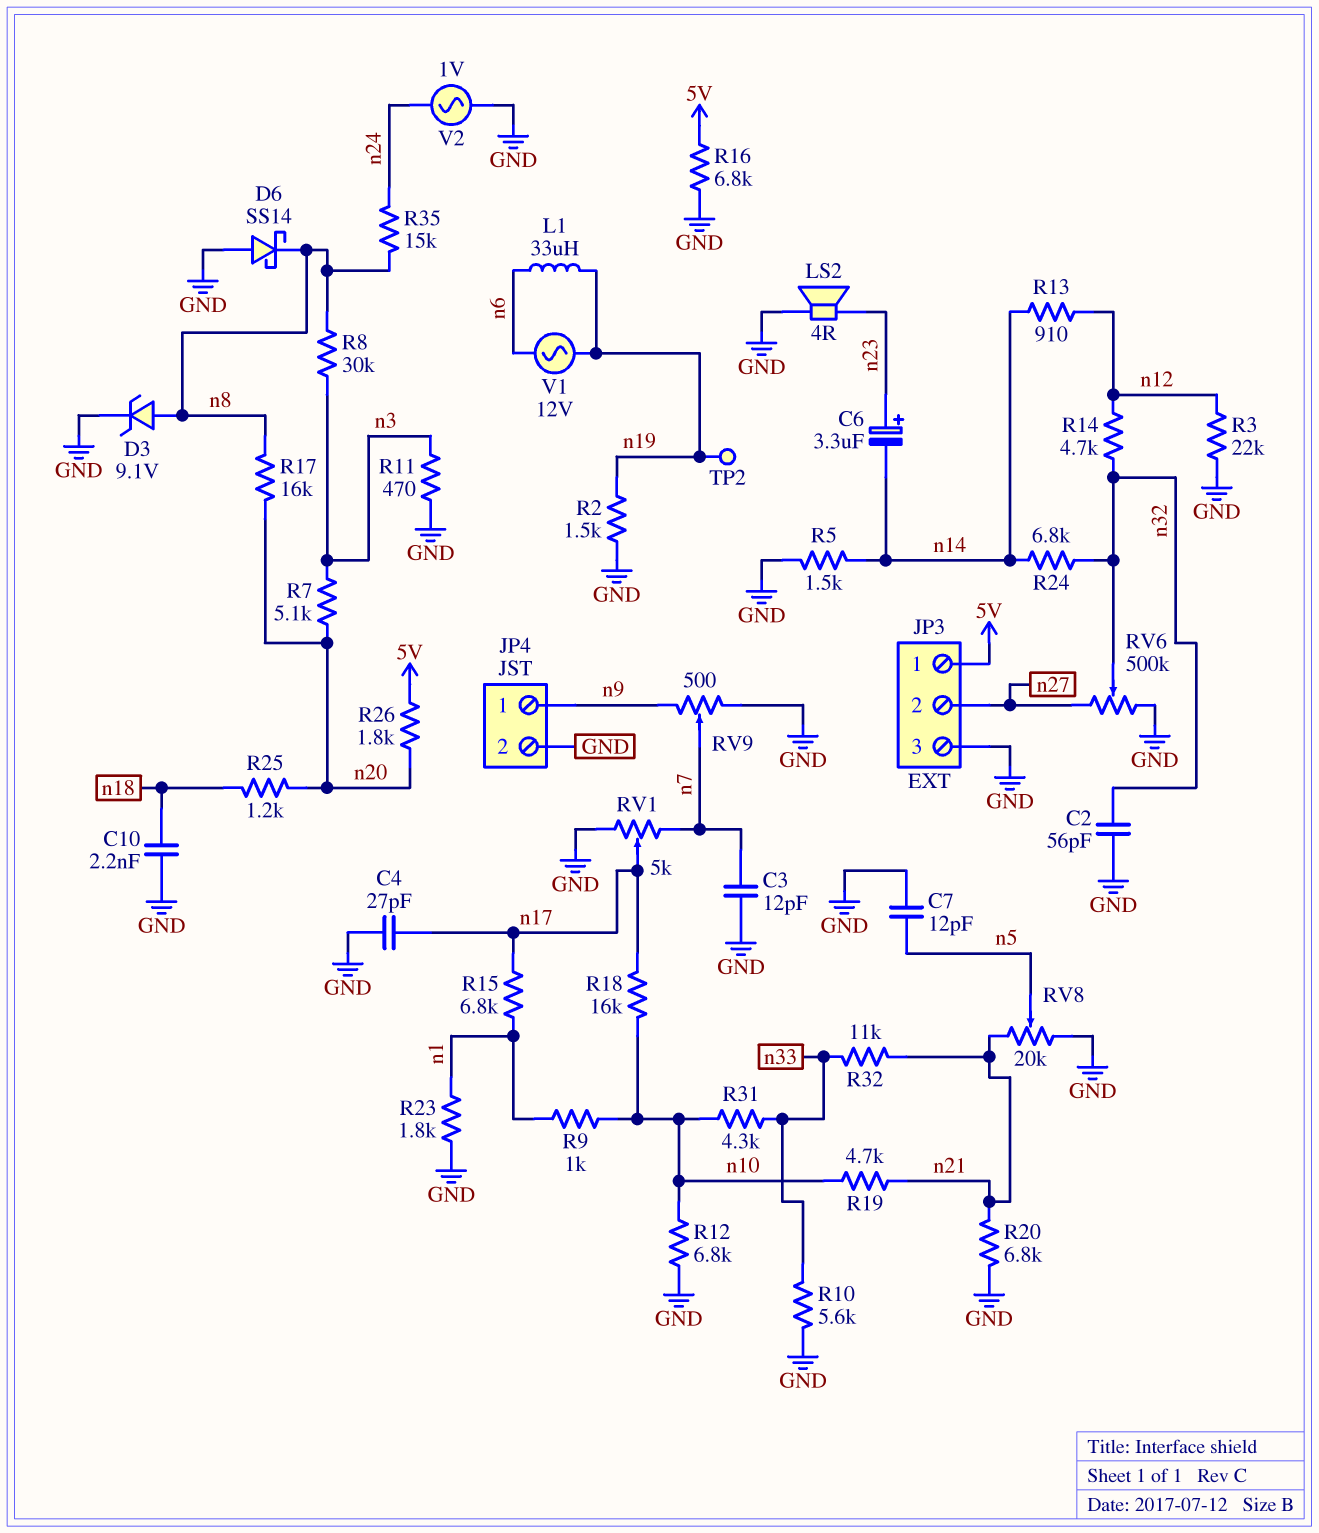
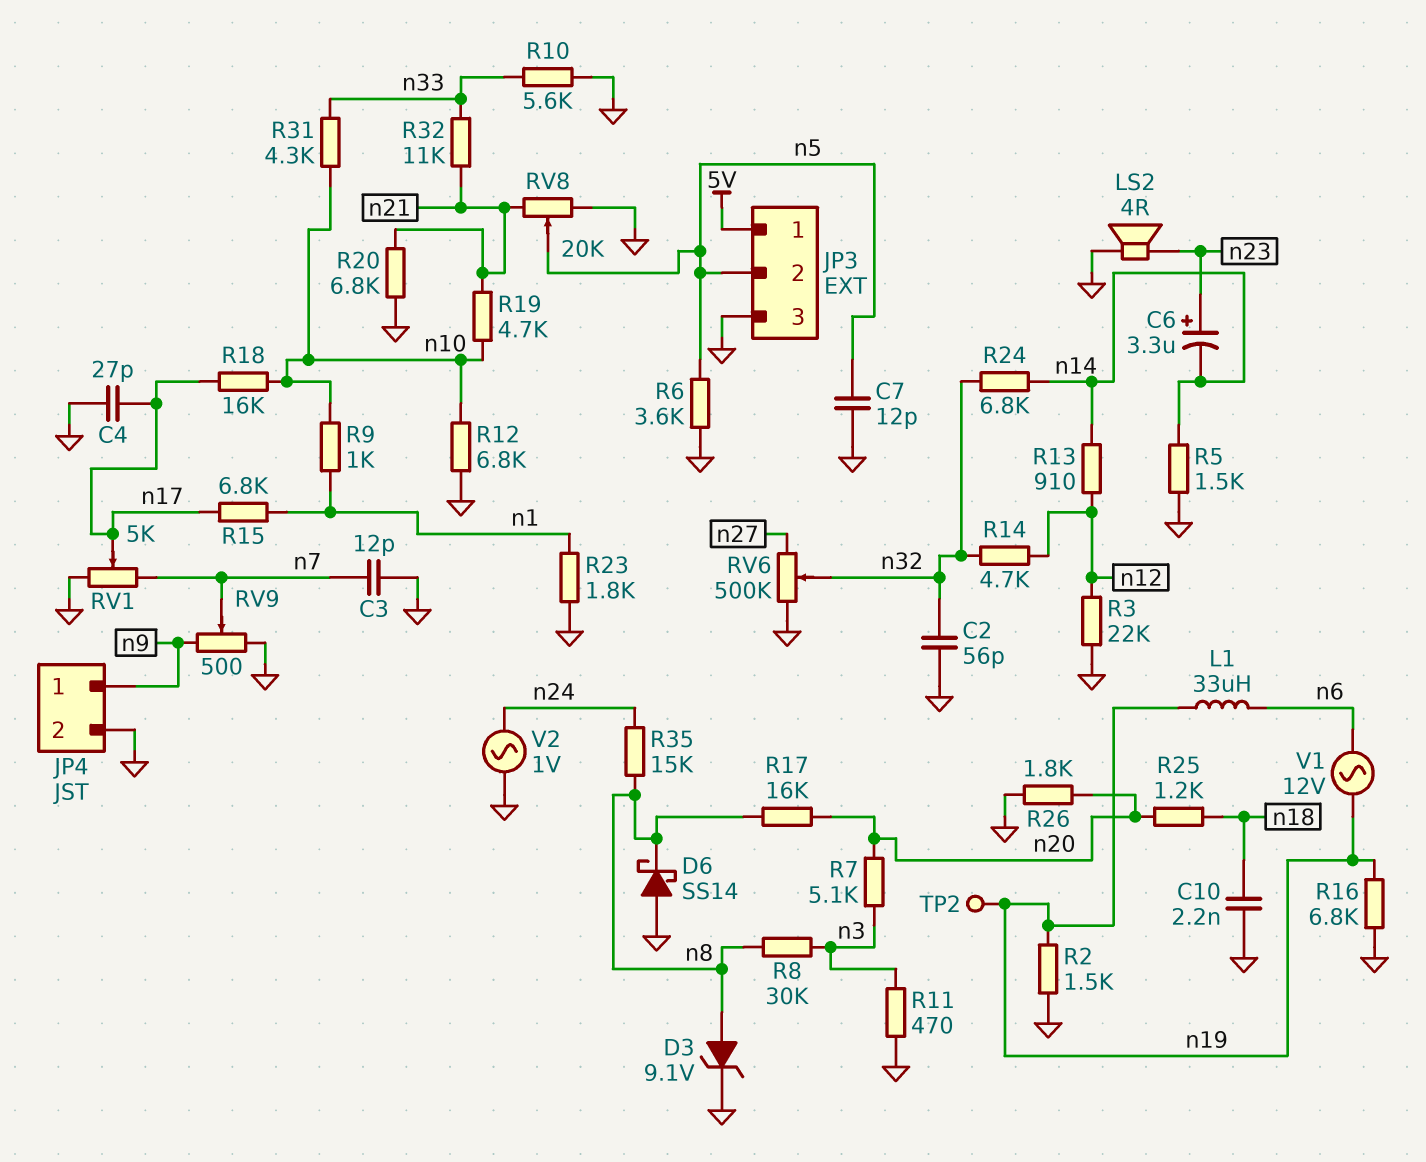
JP3 pin 2: n27 -> n5
R6: none -> 3.6k (GND, n5)
R16: 6.8k (5V, GND) -> 6.8k (GND, n19)
R26: 1.8k (5V, n20) -> 1.8k (GND, n20)

